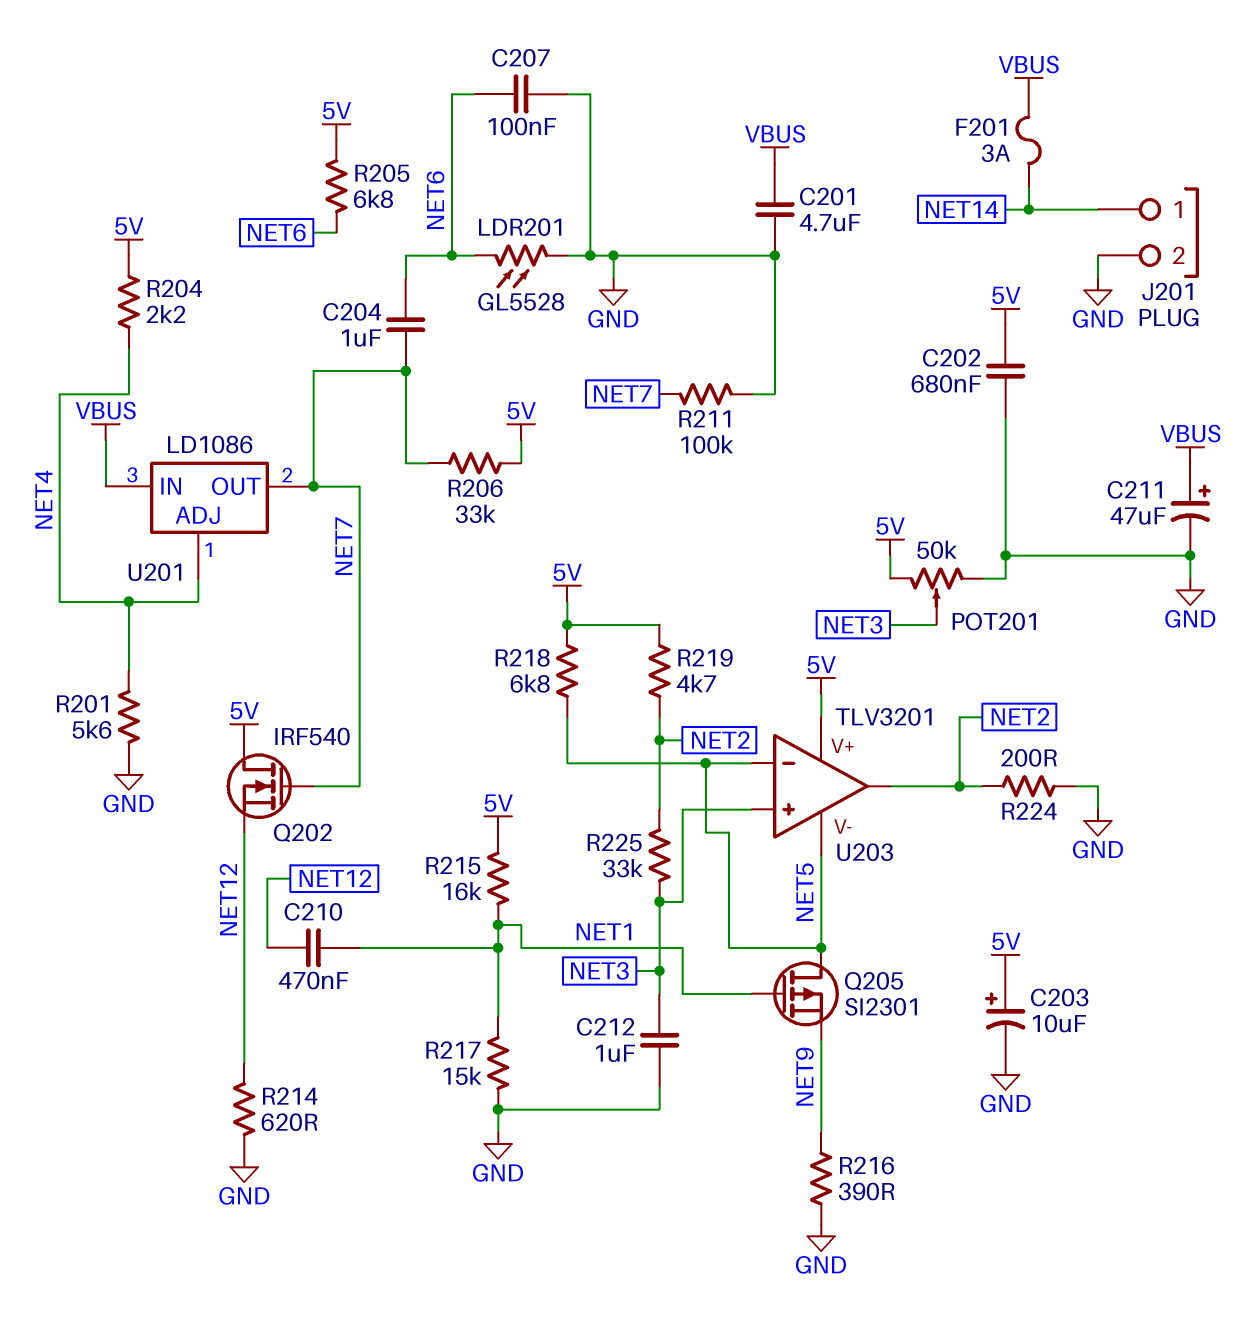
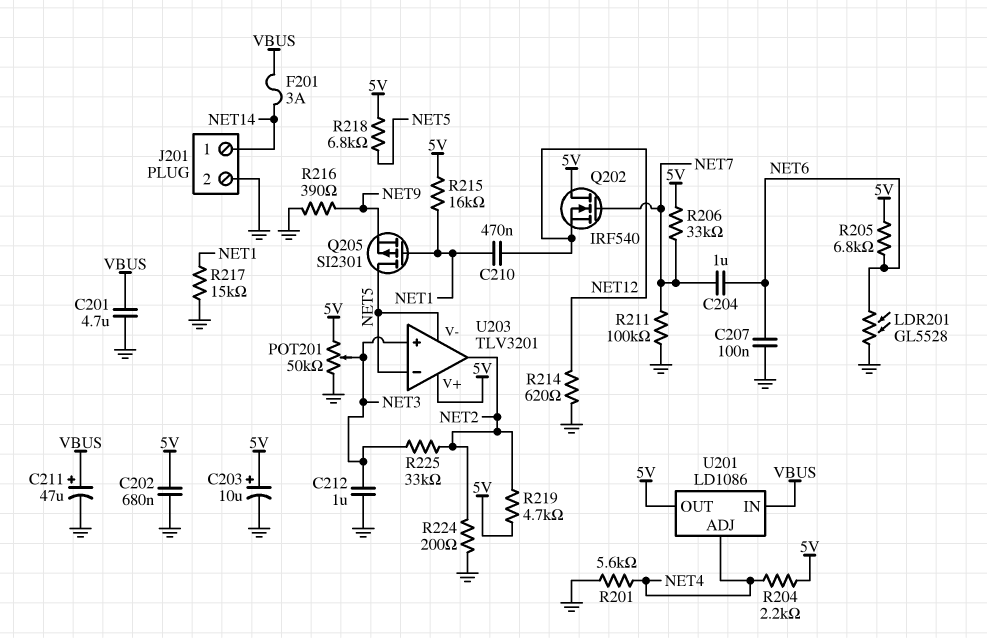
U201 pin OUT: NET7 -> 5V

